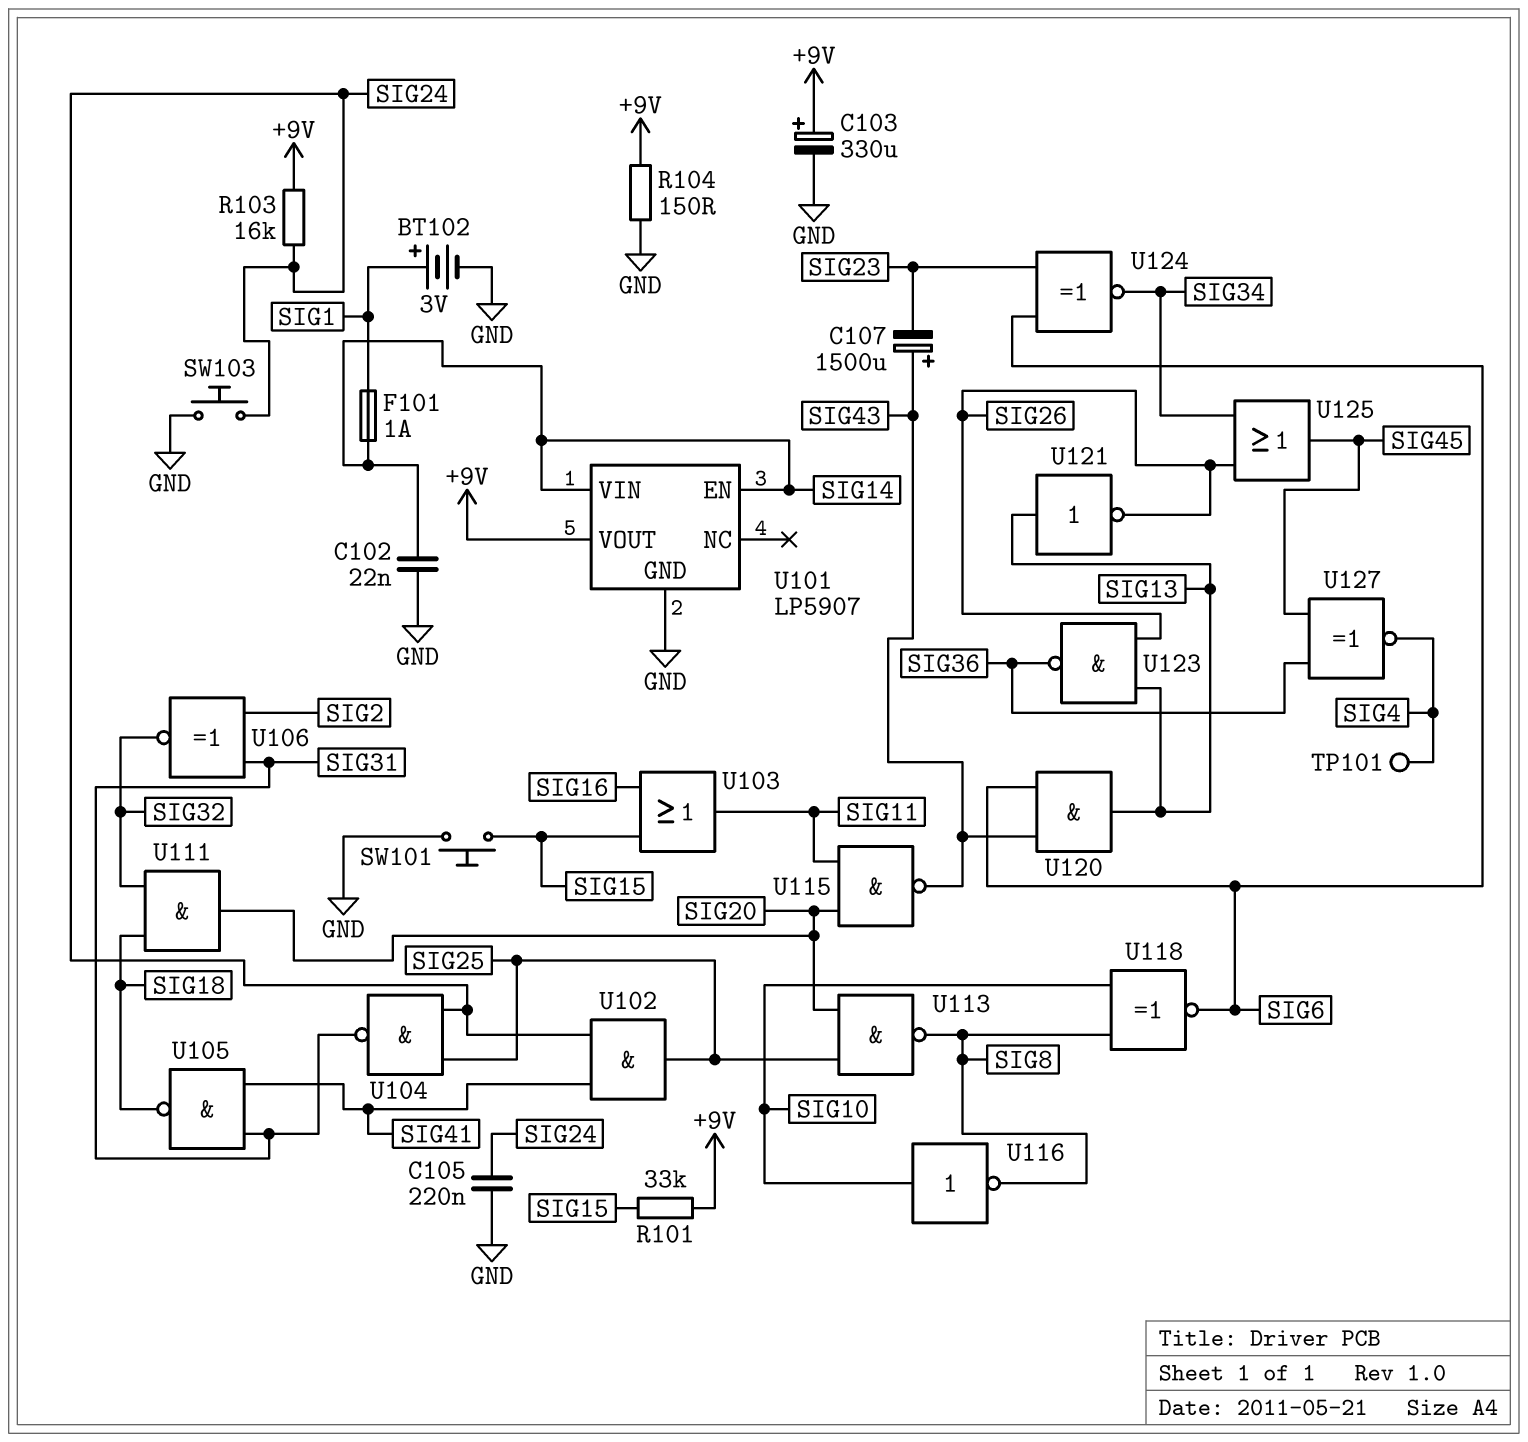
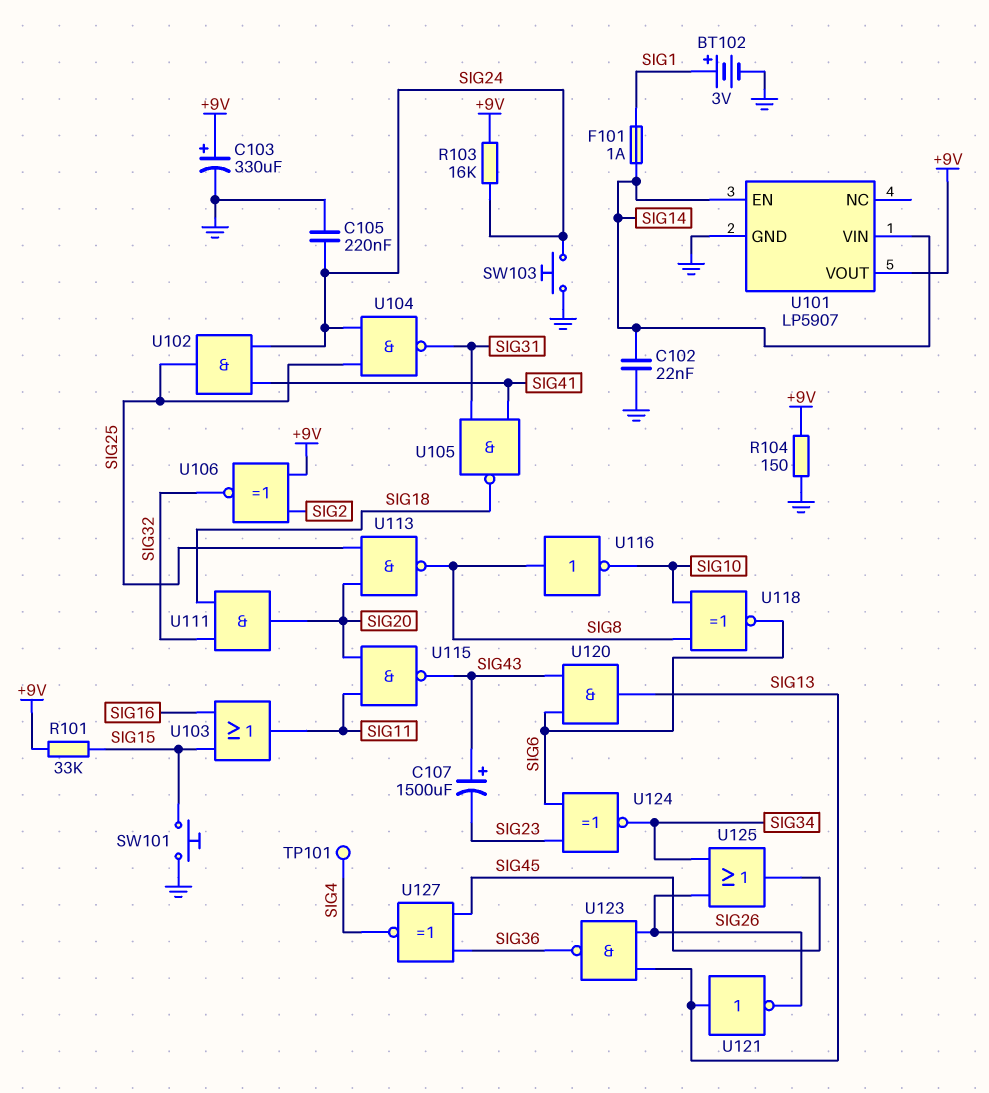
U106: XNOR (in SIG2, in SIG31, out SIG32) -> XNOR (in +9V, in SIG2, out SIG32)
U116: NOT (in SIG10, out SIG8) -> NOT (in SIG8, out SIG10)

